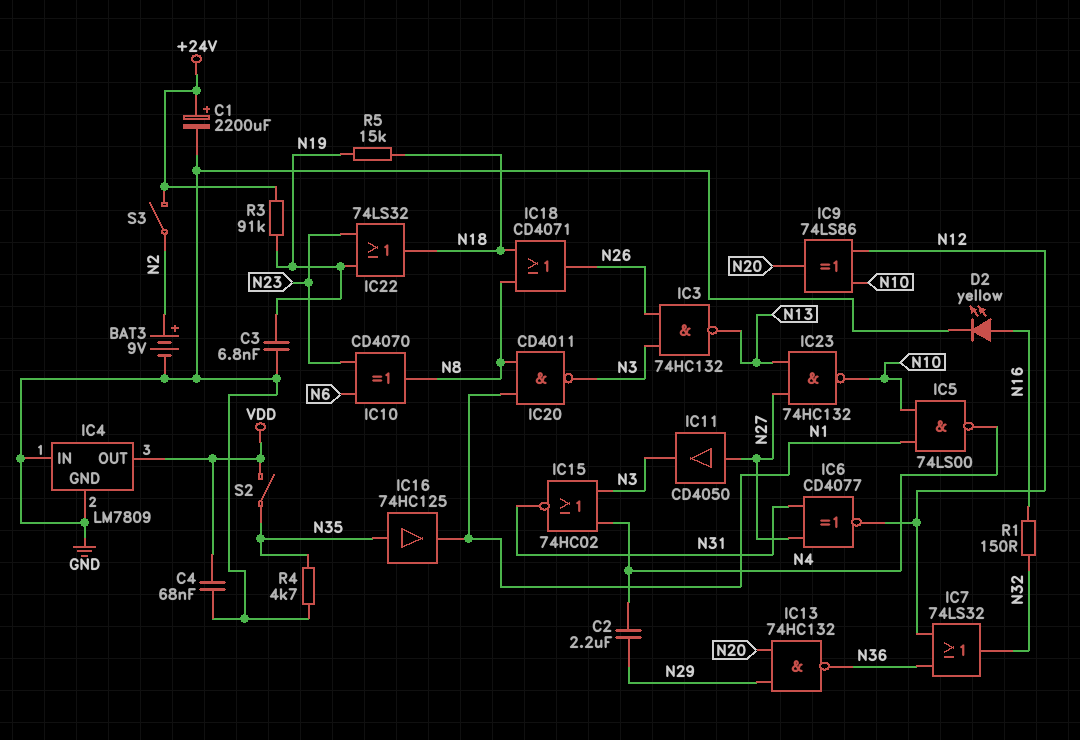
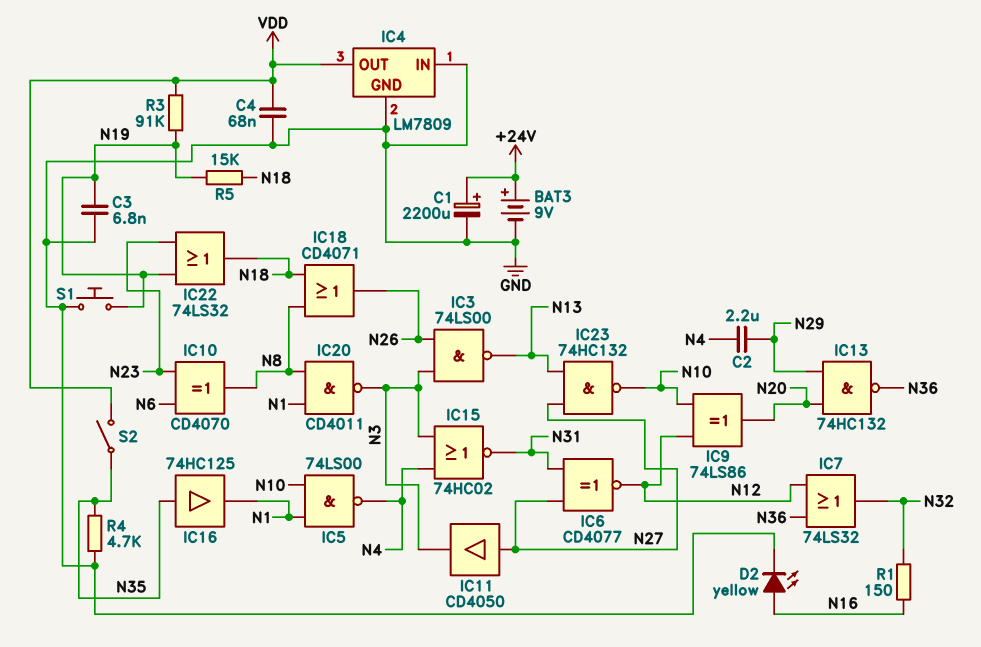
BAT3: 9V (plus N2, minus GND) -> 9V (plus +24V, minus GND)
IC3: NAND 74HC132 (in N3, in N26, out N13) -> NAND 74LS00 (in N3, in N26, out N13)
R3: 91k (+24V, N19) -> 91k (N19, VDD)
S1: none -> button (GND, N19)
S3: switch (+24V, N2) -> none

